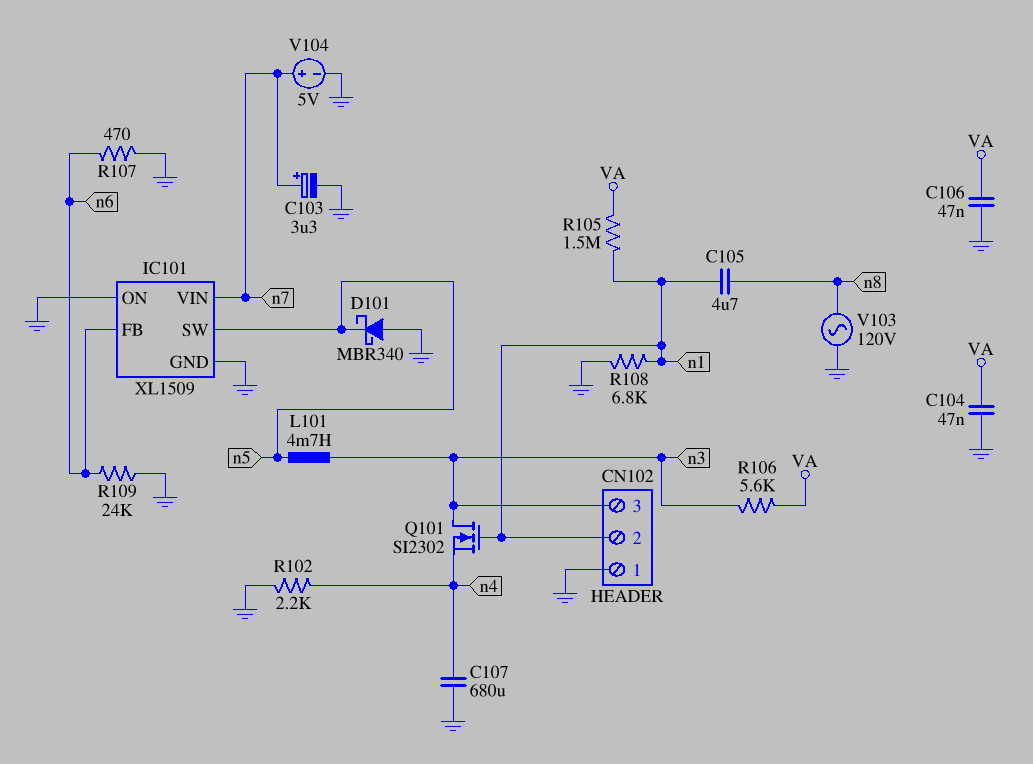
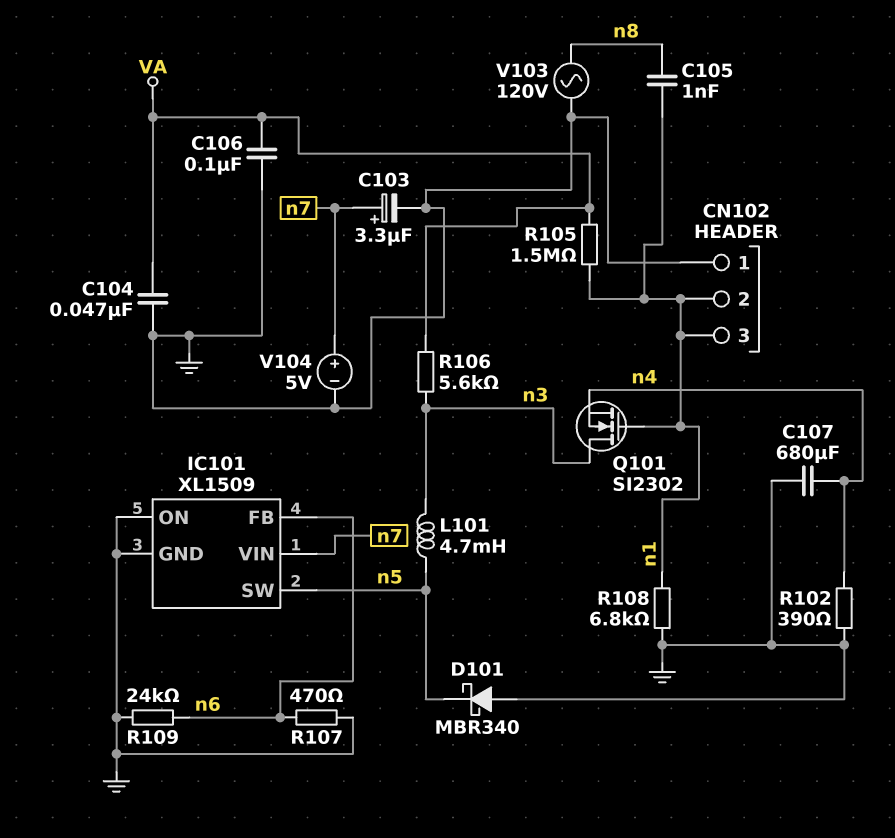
C105: 4.7uF (n1, n8) -> 1nF (n1, n8)
C106: 47nF (GND, VA) -> 100nF (GND, VA)
CN102 pin 3: n3 -> n1
R102: 2.2k (GND, n4) -> 390 (GND, n4)

